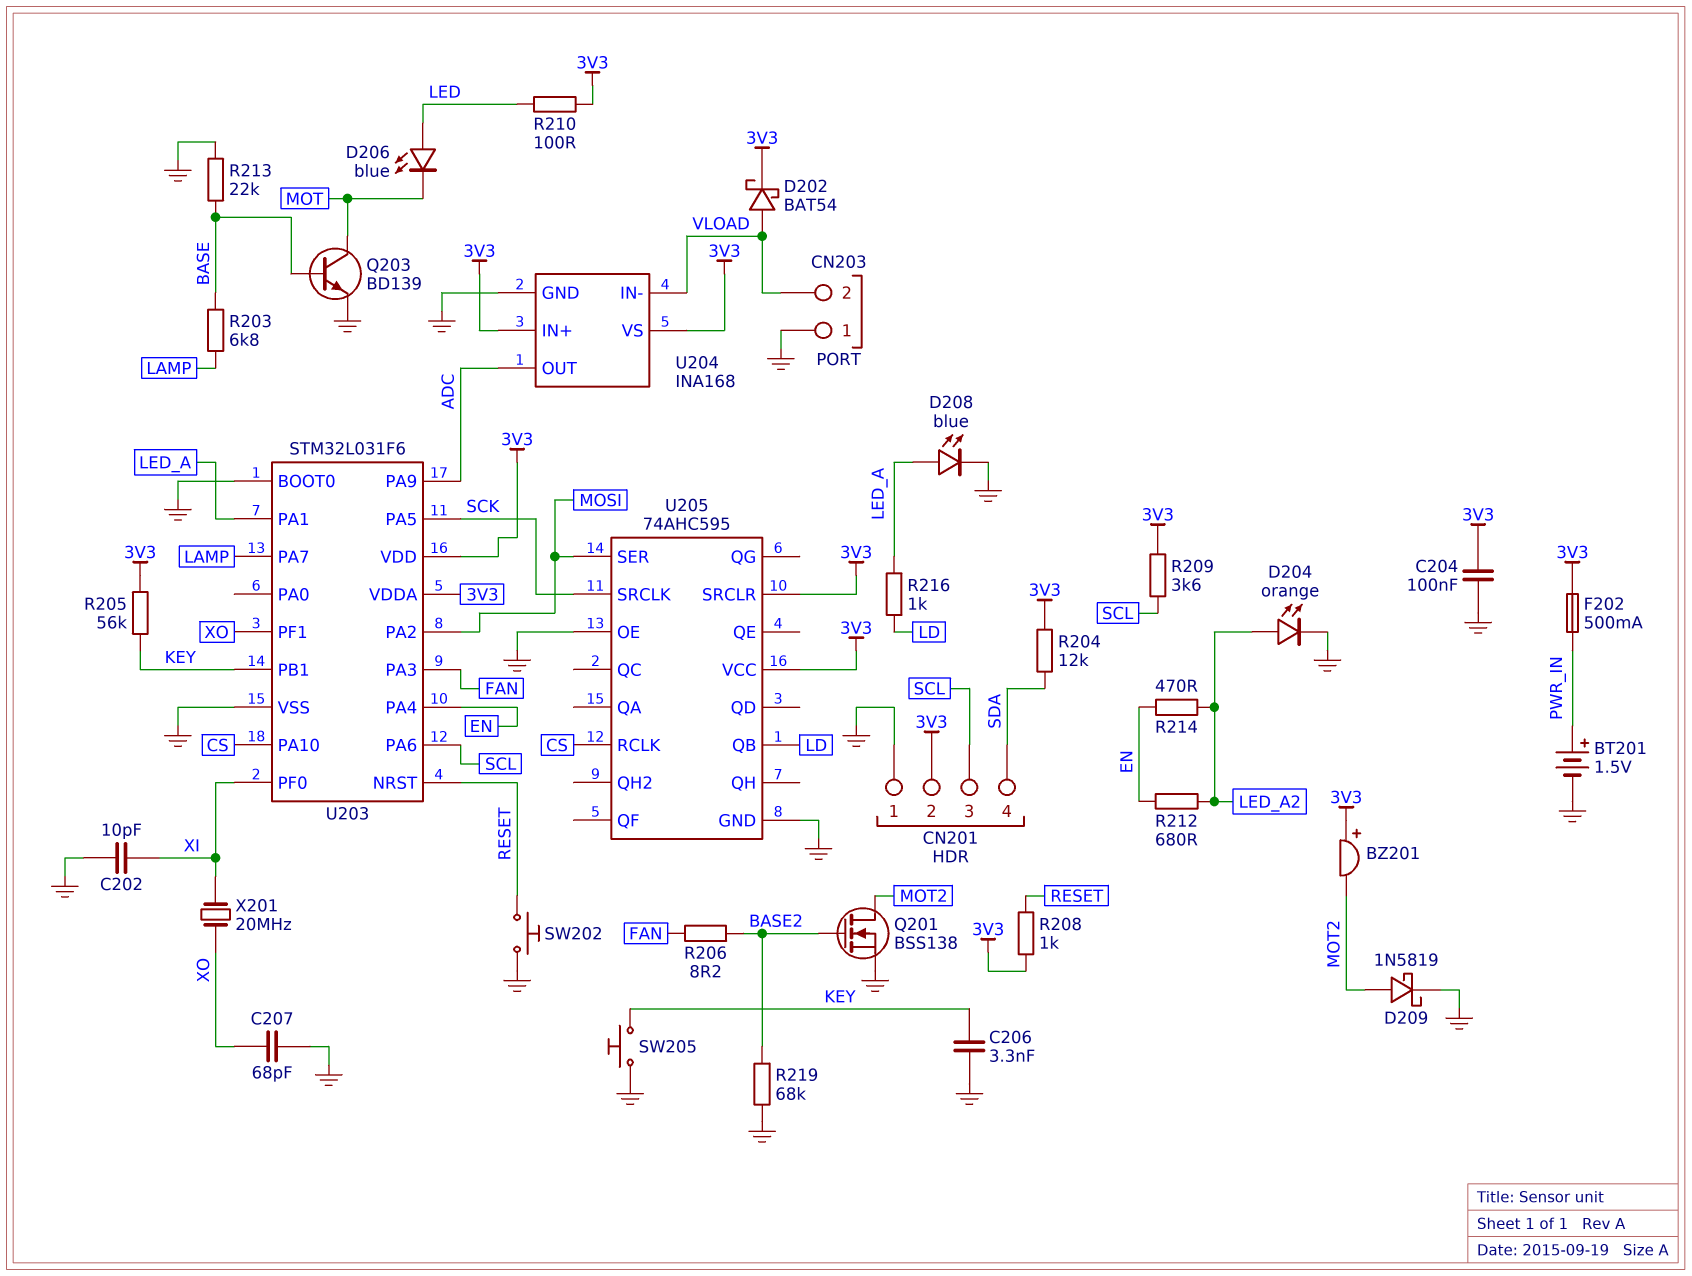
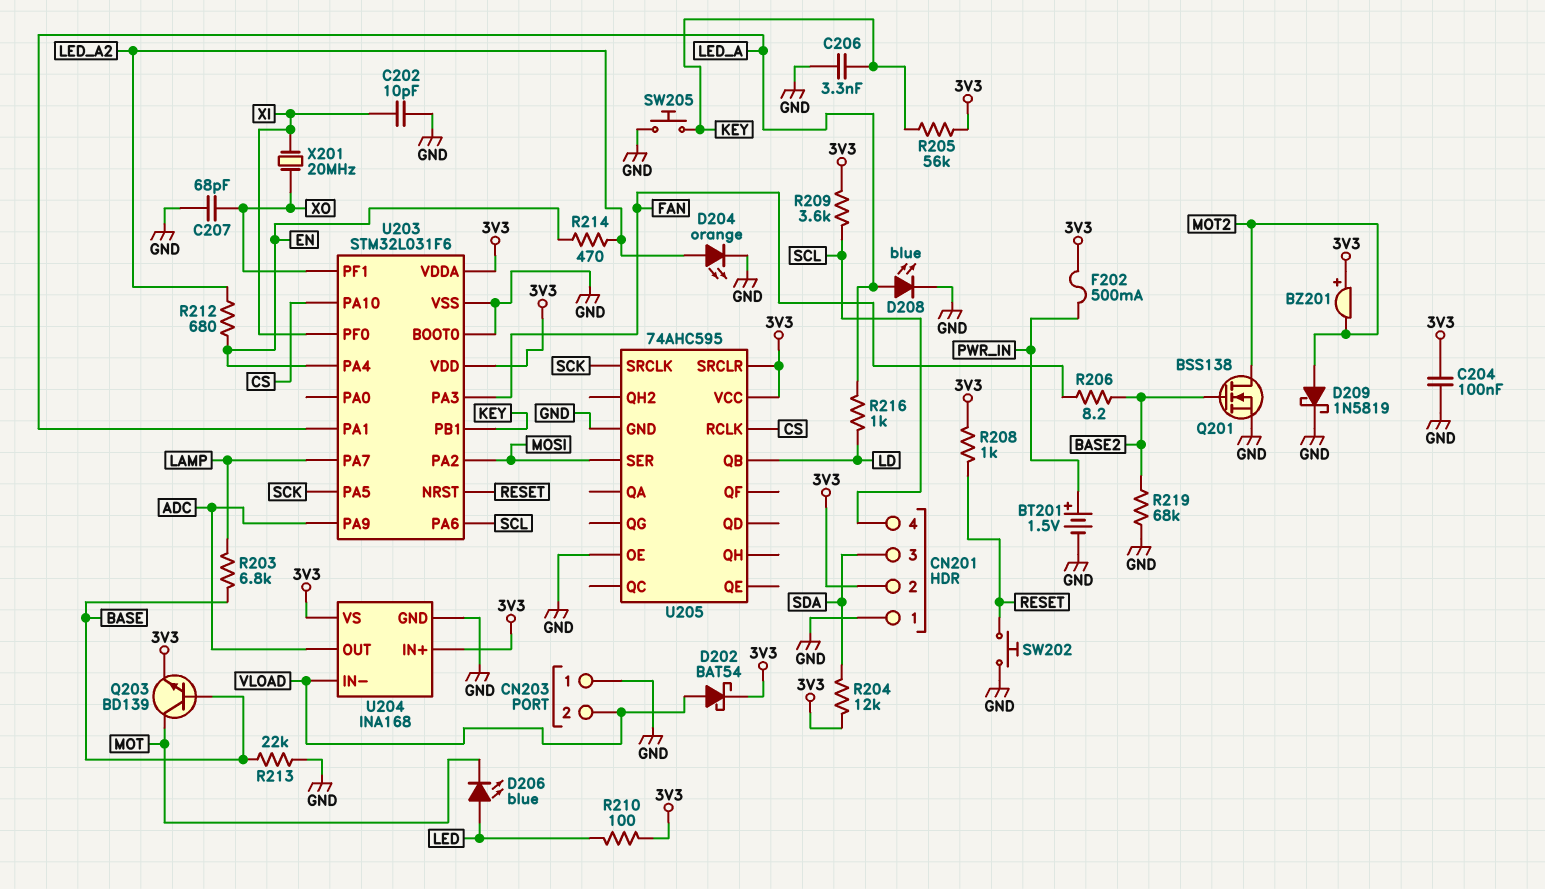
CN201 pin 3: SCL -> SDA
CN201 pin 4: SDA -> SCL
Q203: NPN BD139 (B BASE, C MOT, E GND) -> NPN BD139 (B BASE, C MOT, E 3V3)

